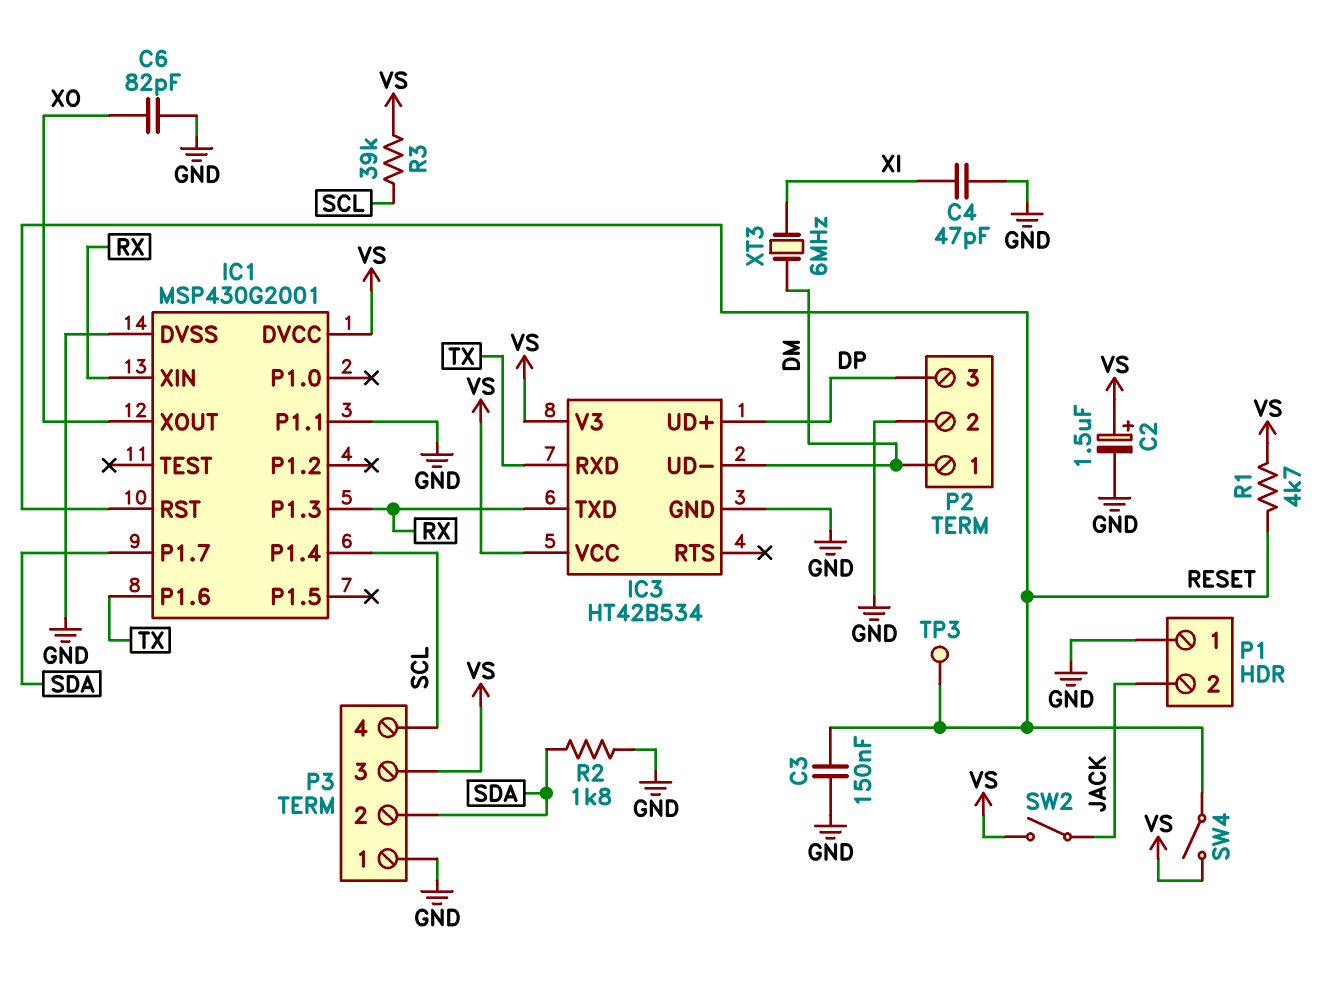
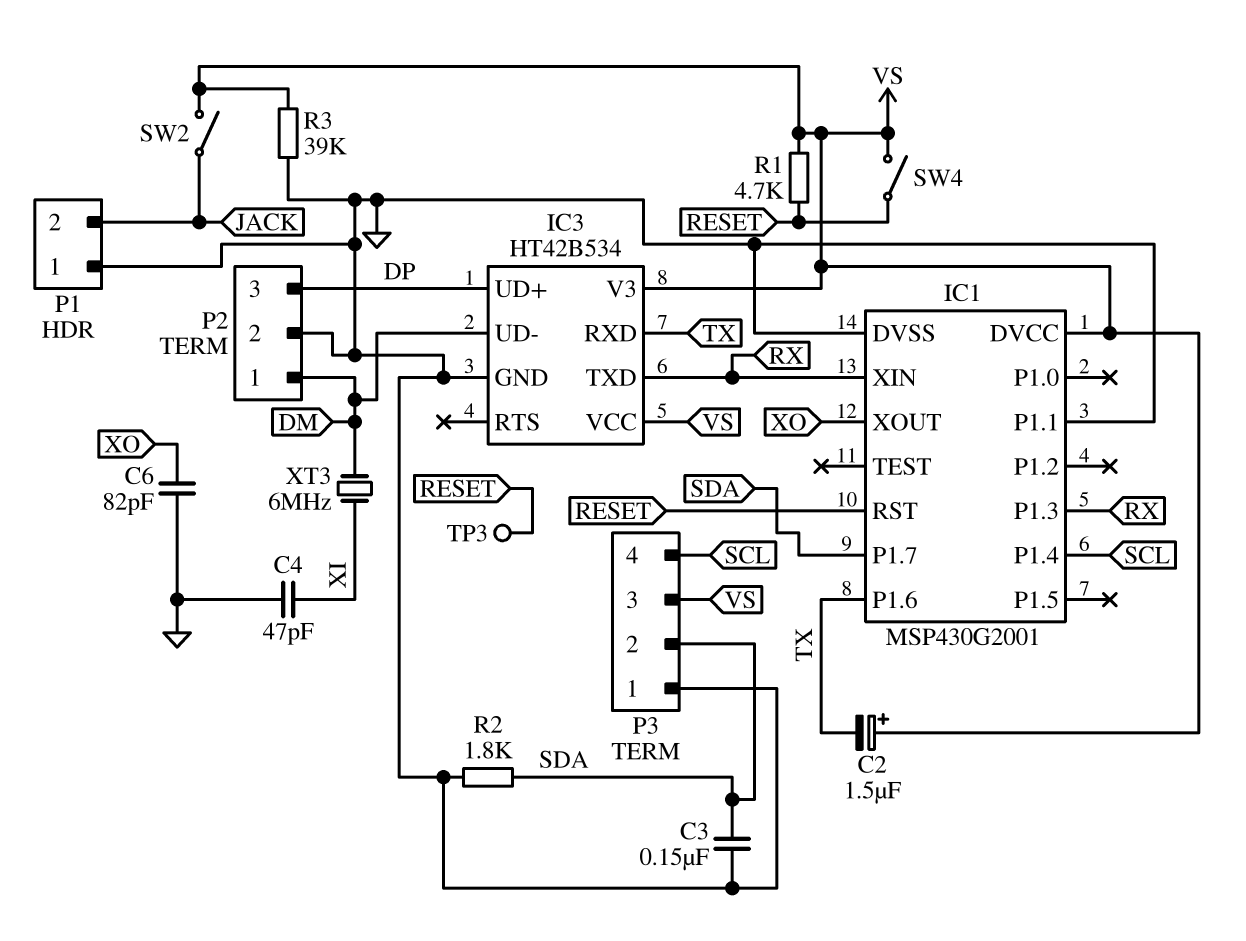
C2: 1.5uF (plus VS, minus GND) -> 1.5uF (plus VS, minus TX)
C3: 150nF (GND, RESET) -> 150nF (GND, SDA)
R3: 39k (SCL, VS) -> 39k (GND, VS)

